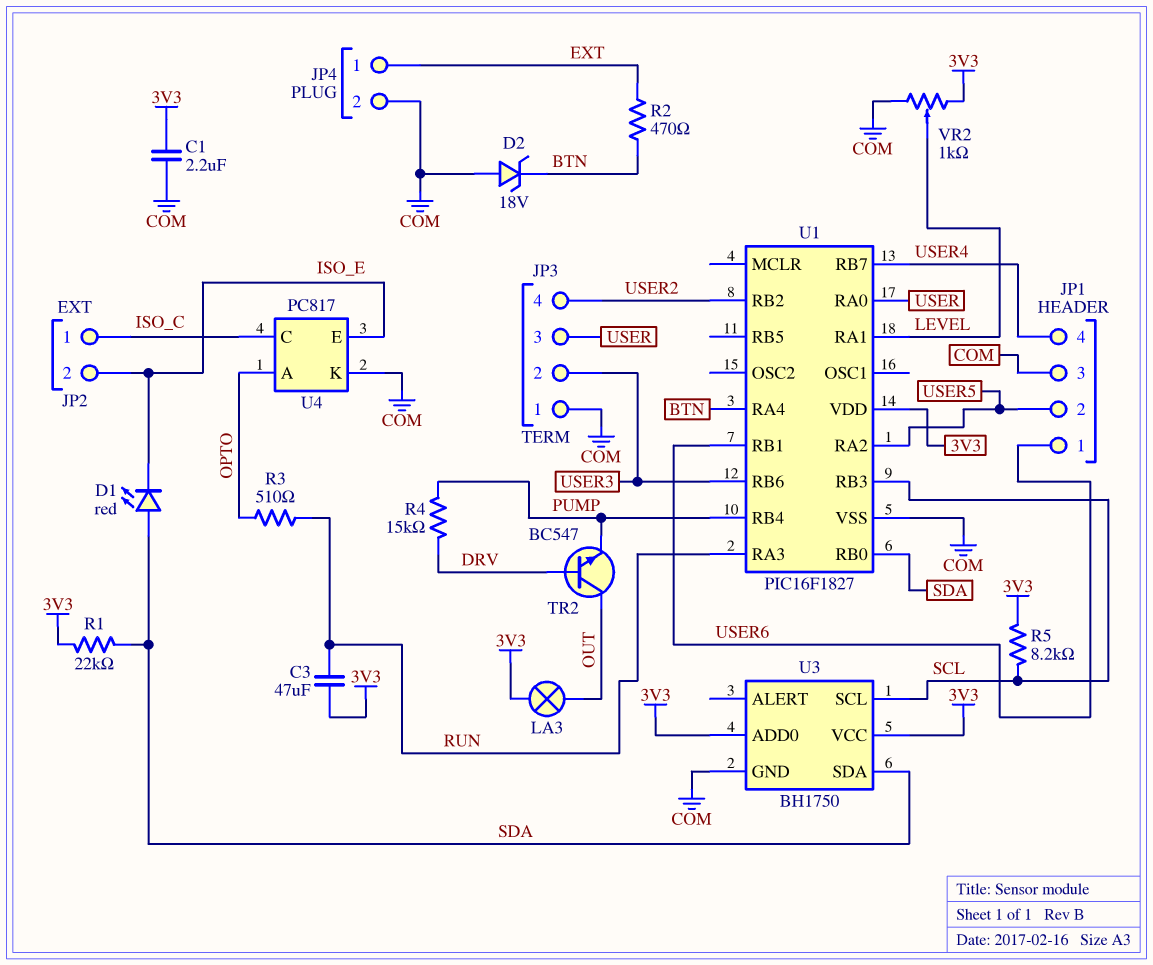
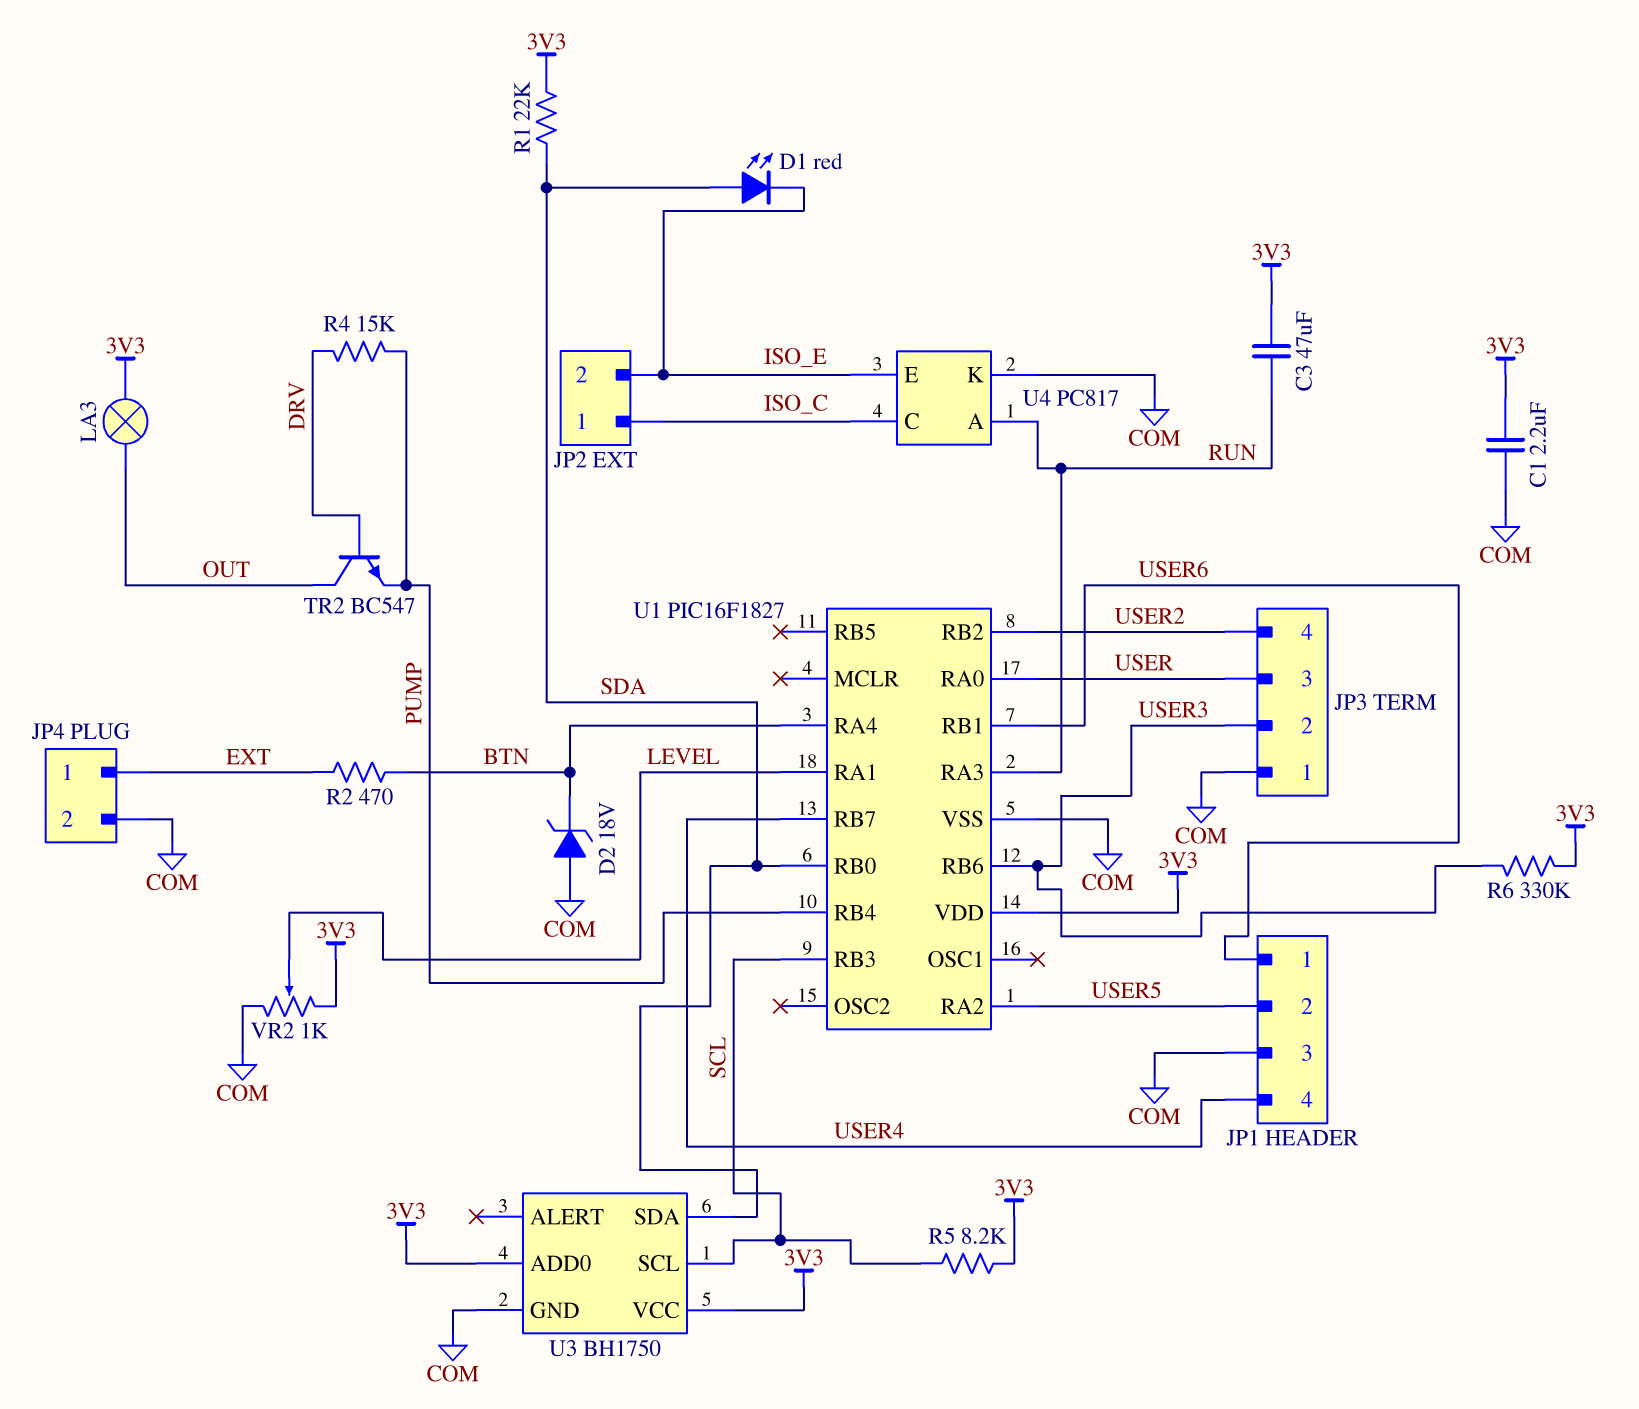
R3: 510 (OPTO, RUN) -> none
R6: none -> 330k (3V3, USER3)
U4 pin A: OPTO -> RUN

